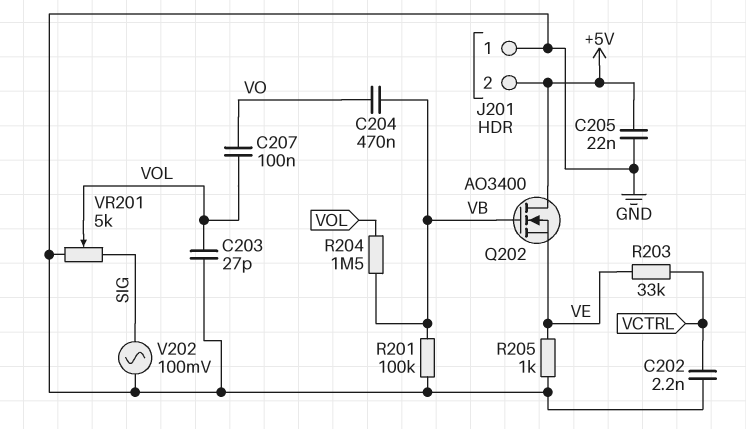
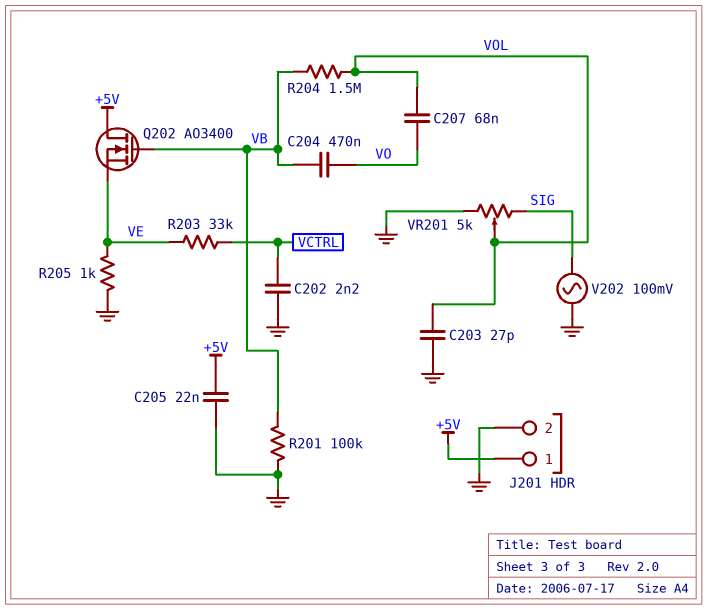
C207: 100nF (VO, VOL) -> 68nF (VO, VOL)
J201 pin 1: GND -> +5V
J201 pin 2: +5V -> GND

